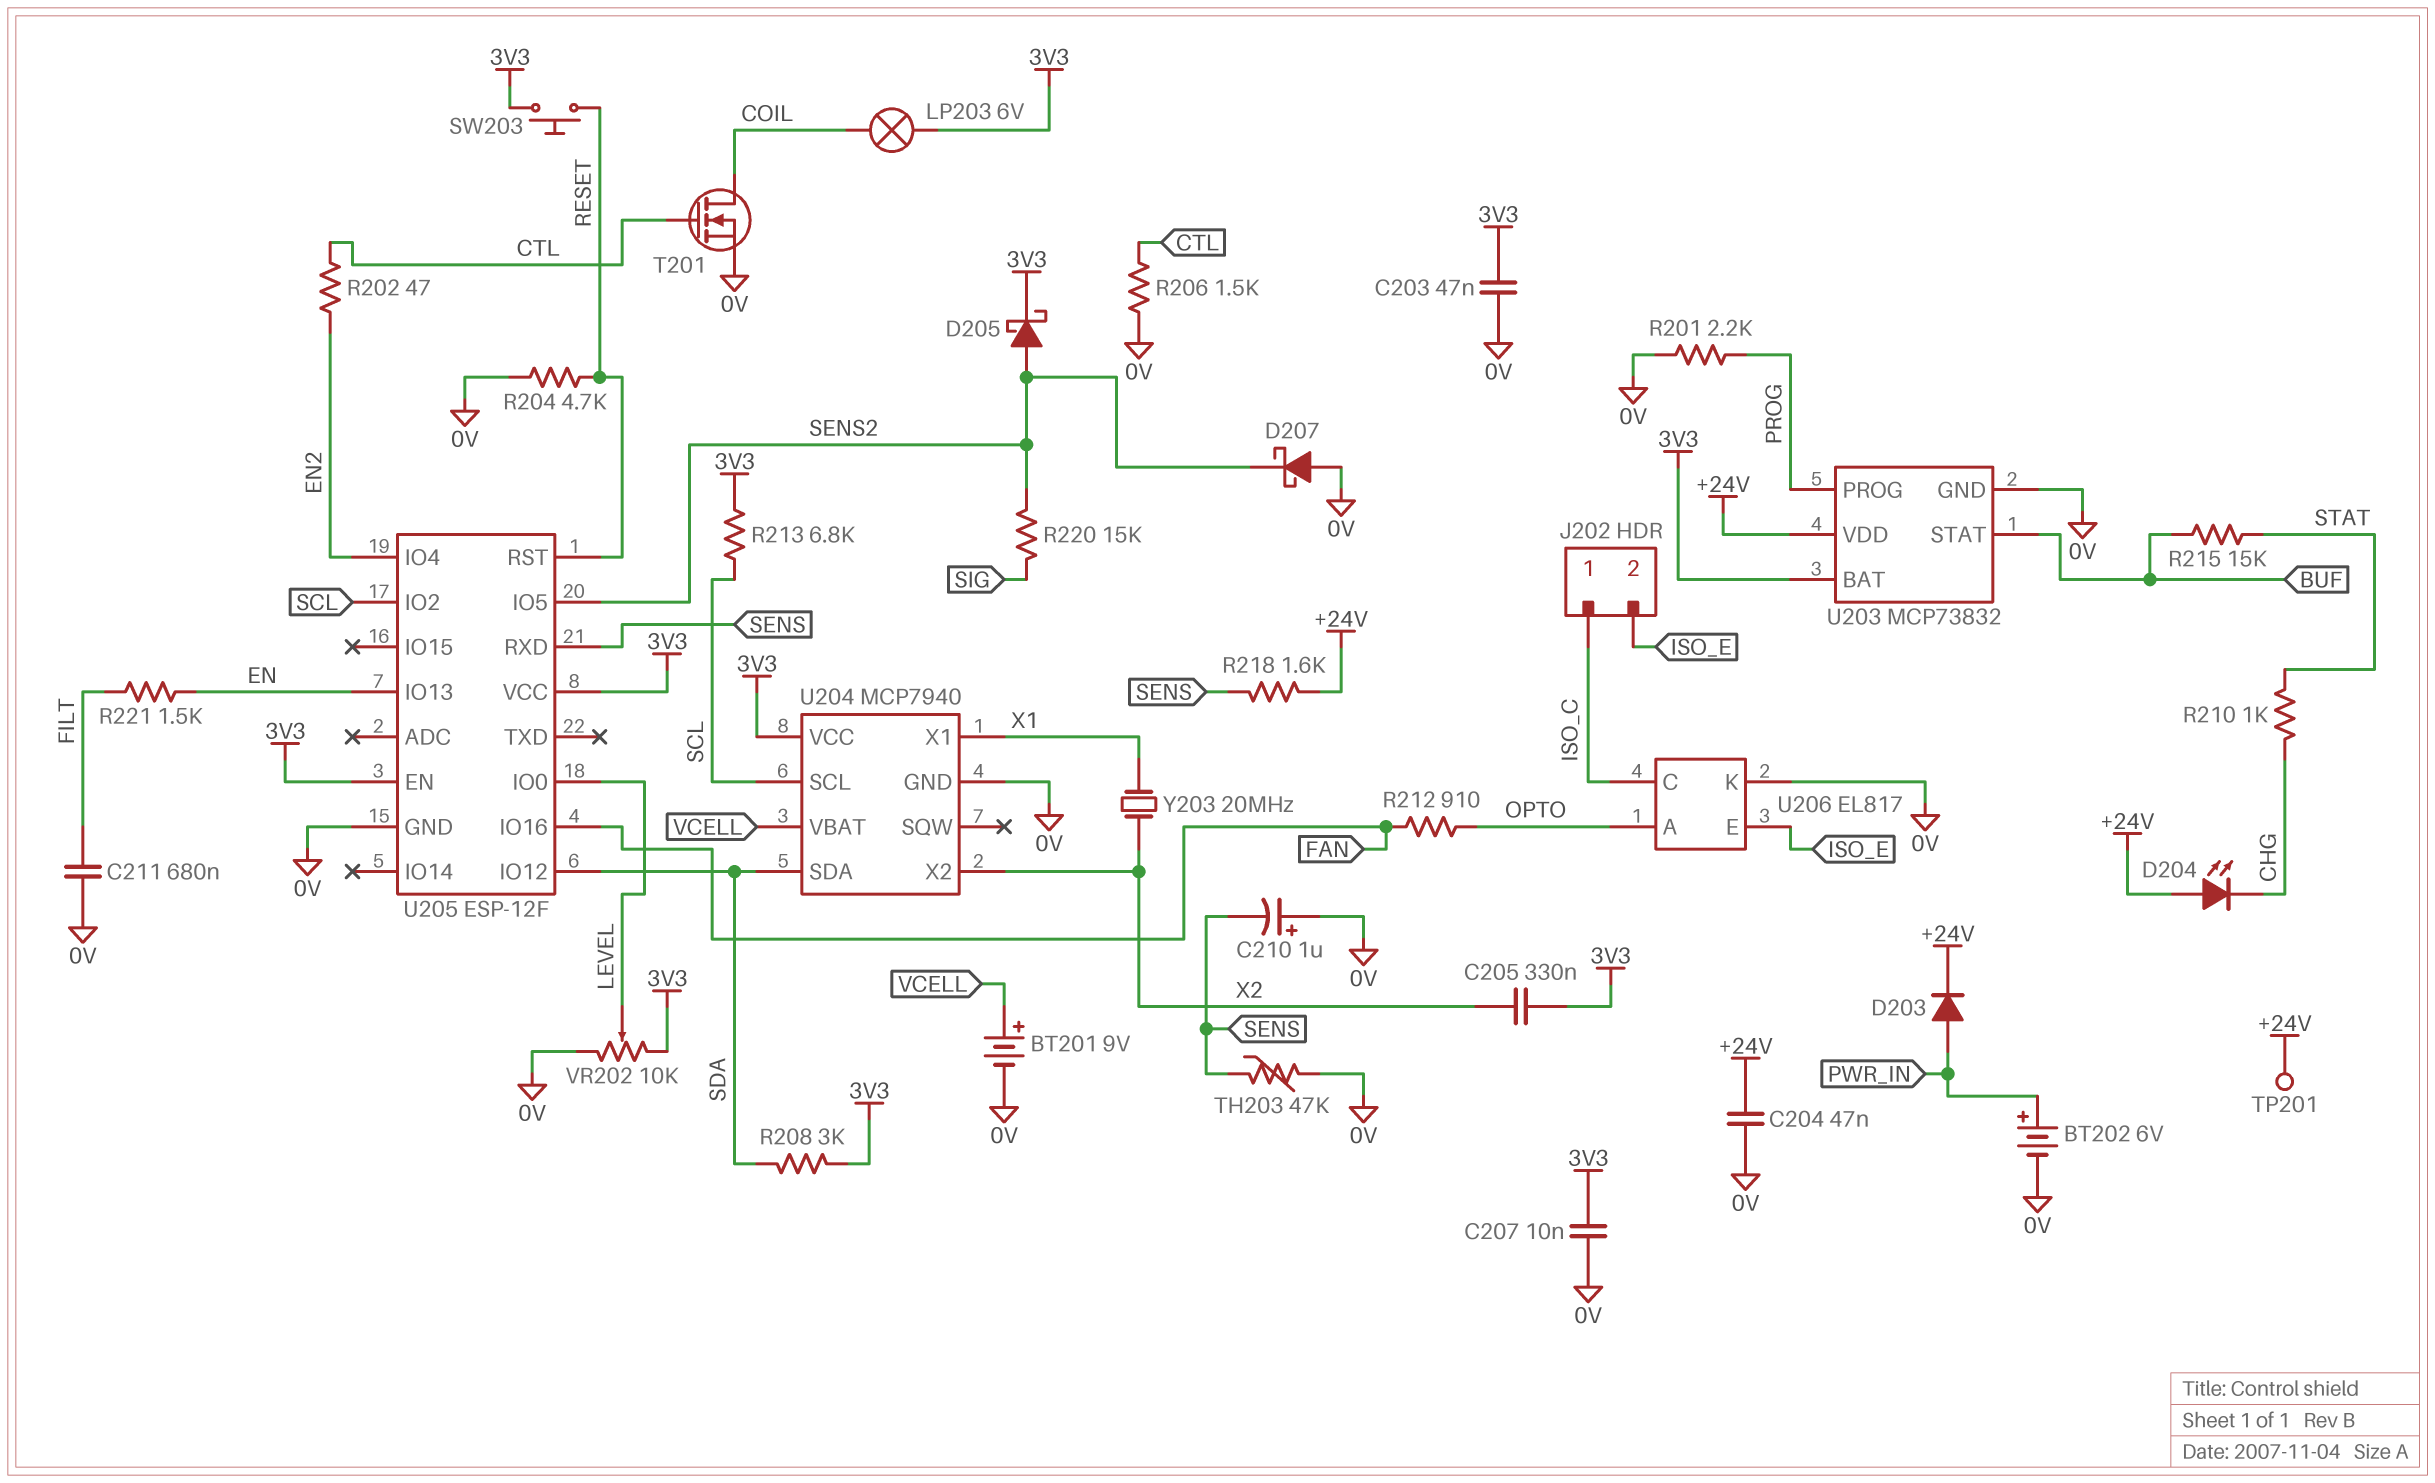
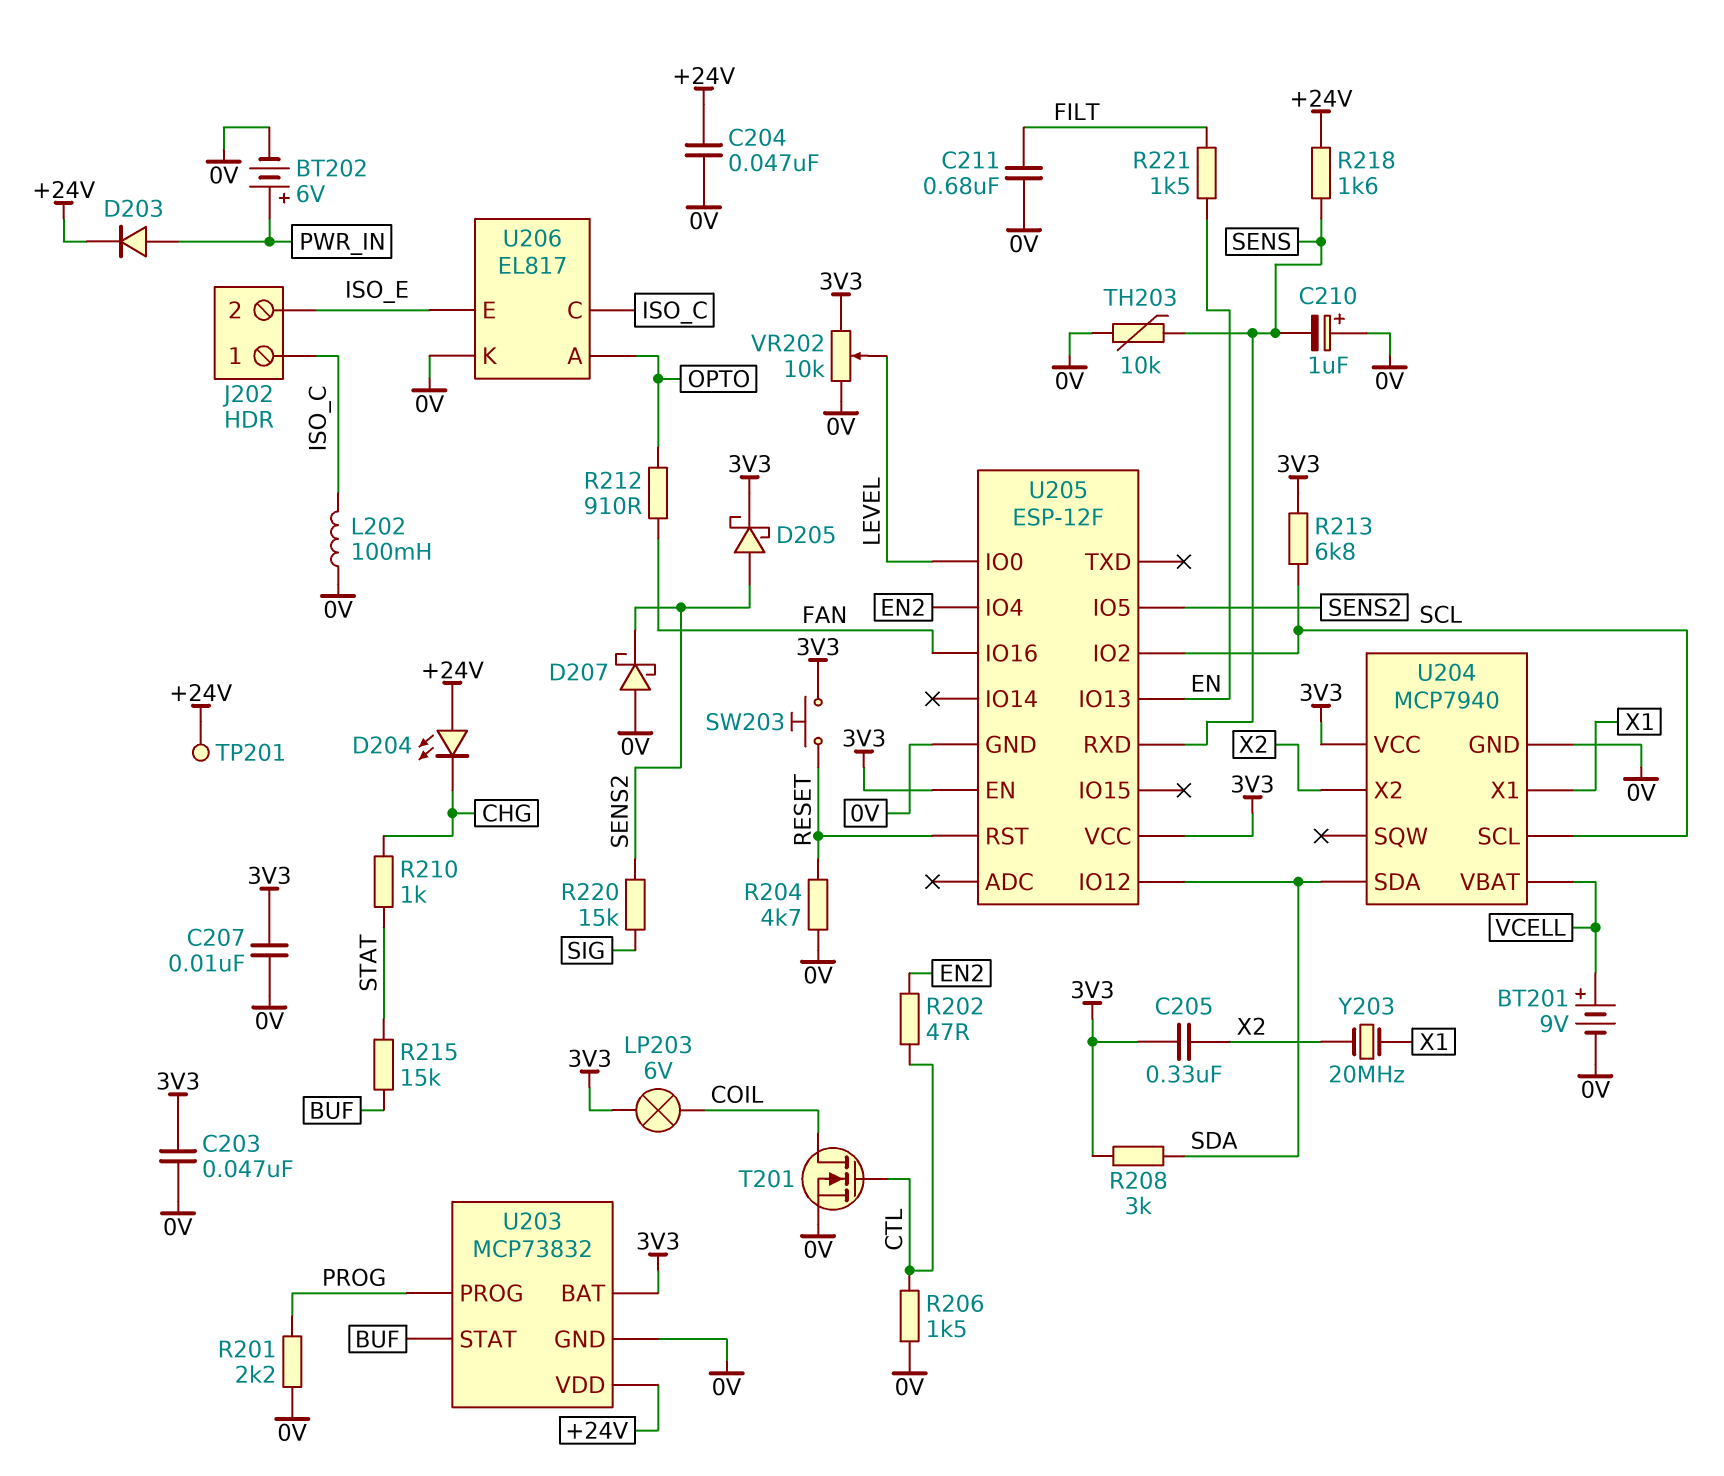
L202: none -> 100mH (0V, ISO_C)
TH203: 47k (0V, SENS) -> 10k (0V, SENS)

